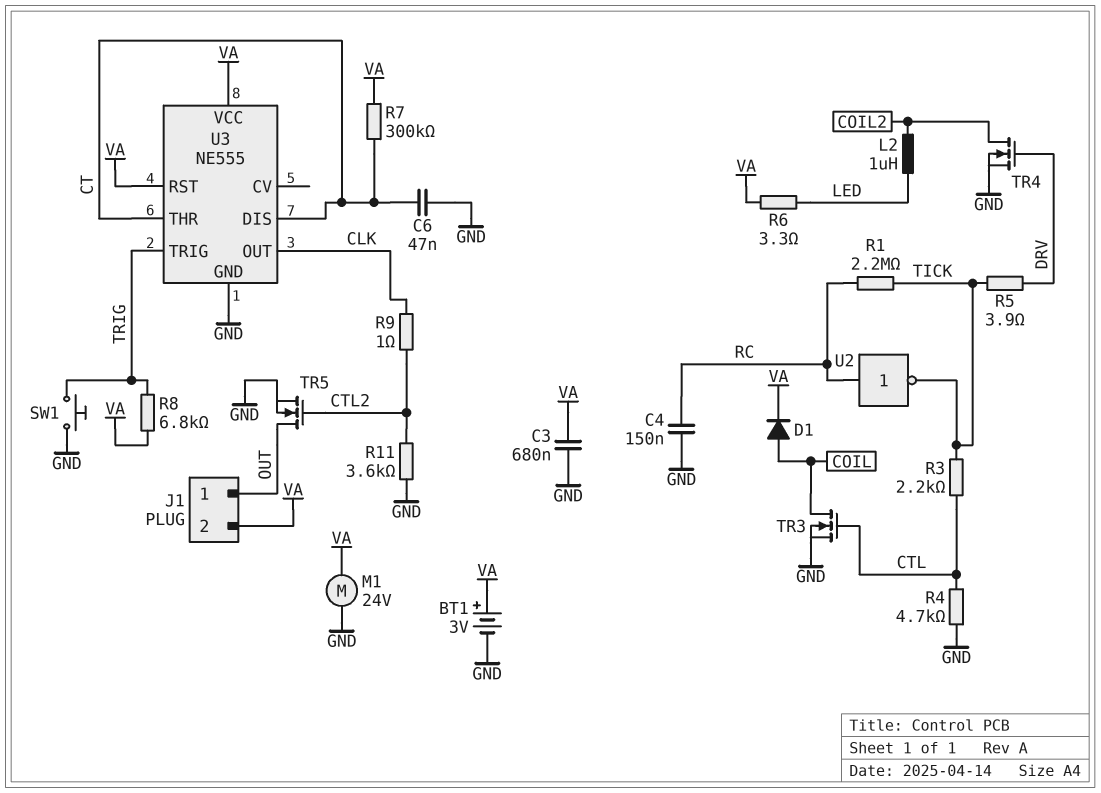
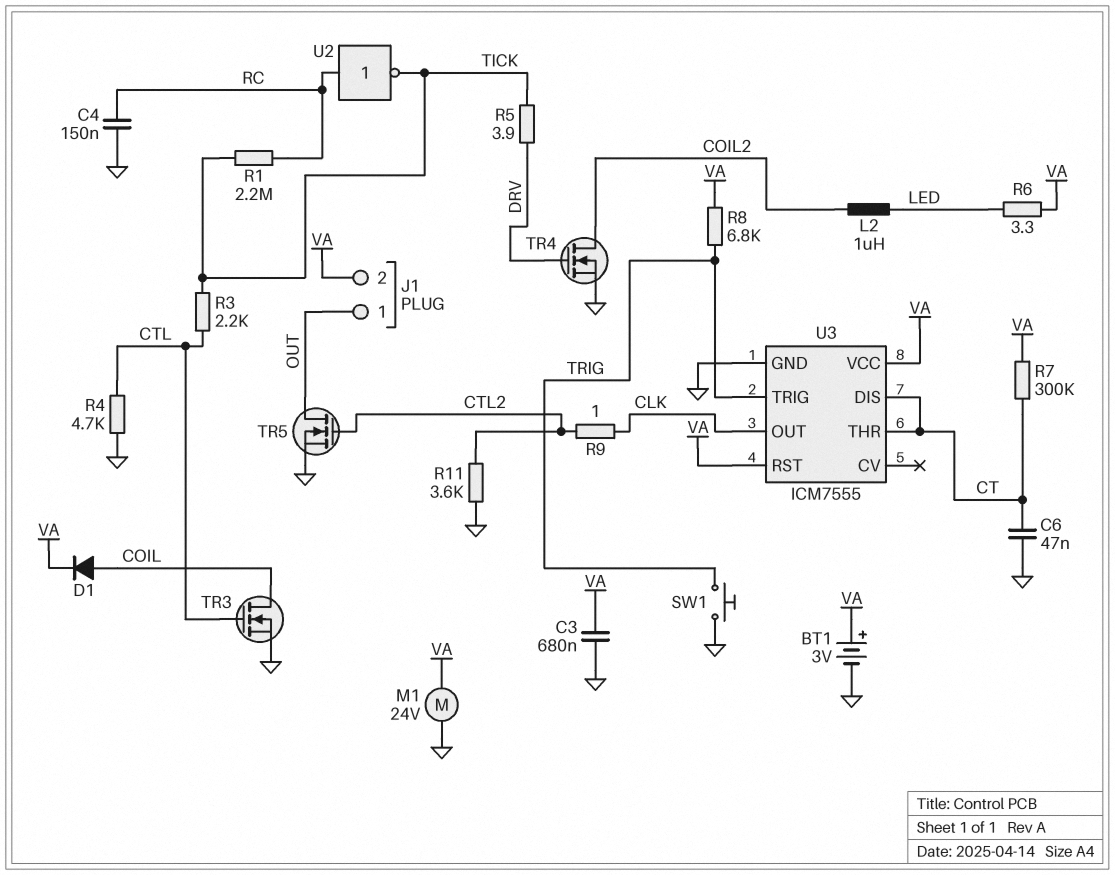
U3: NE555 -> ICM7555

